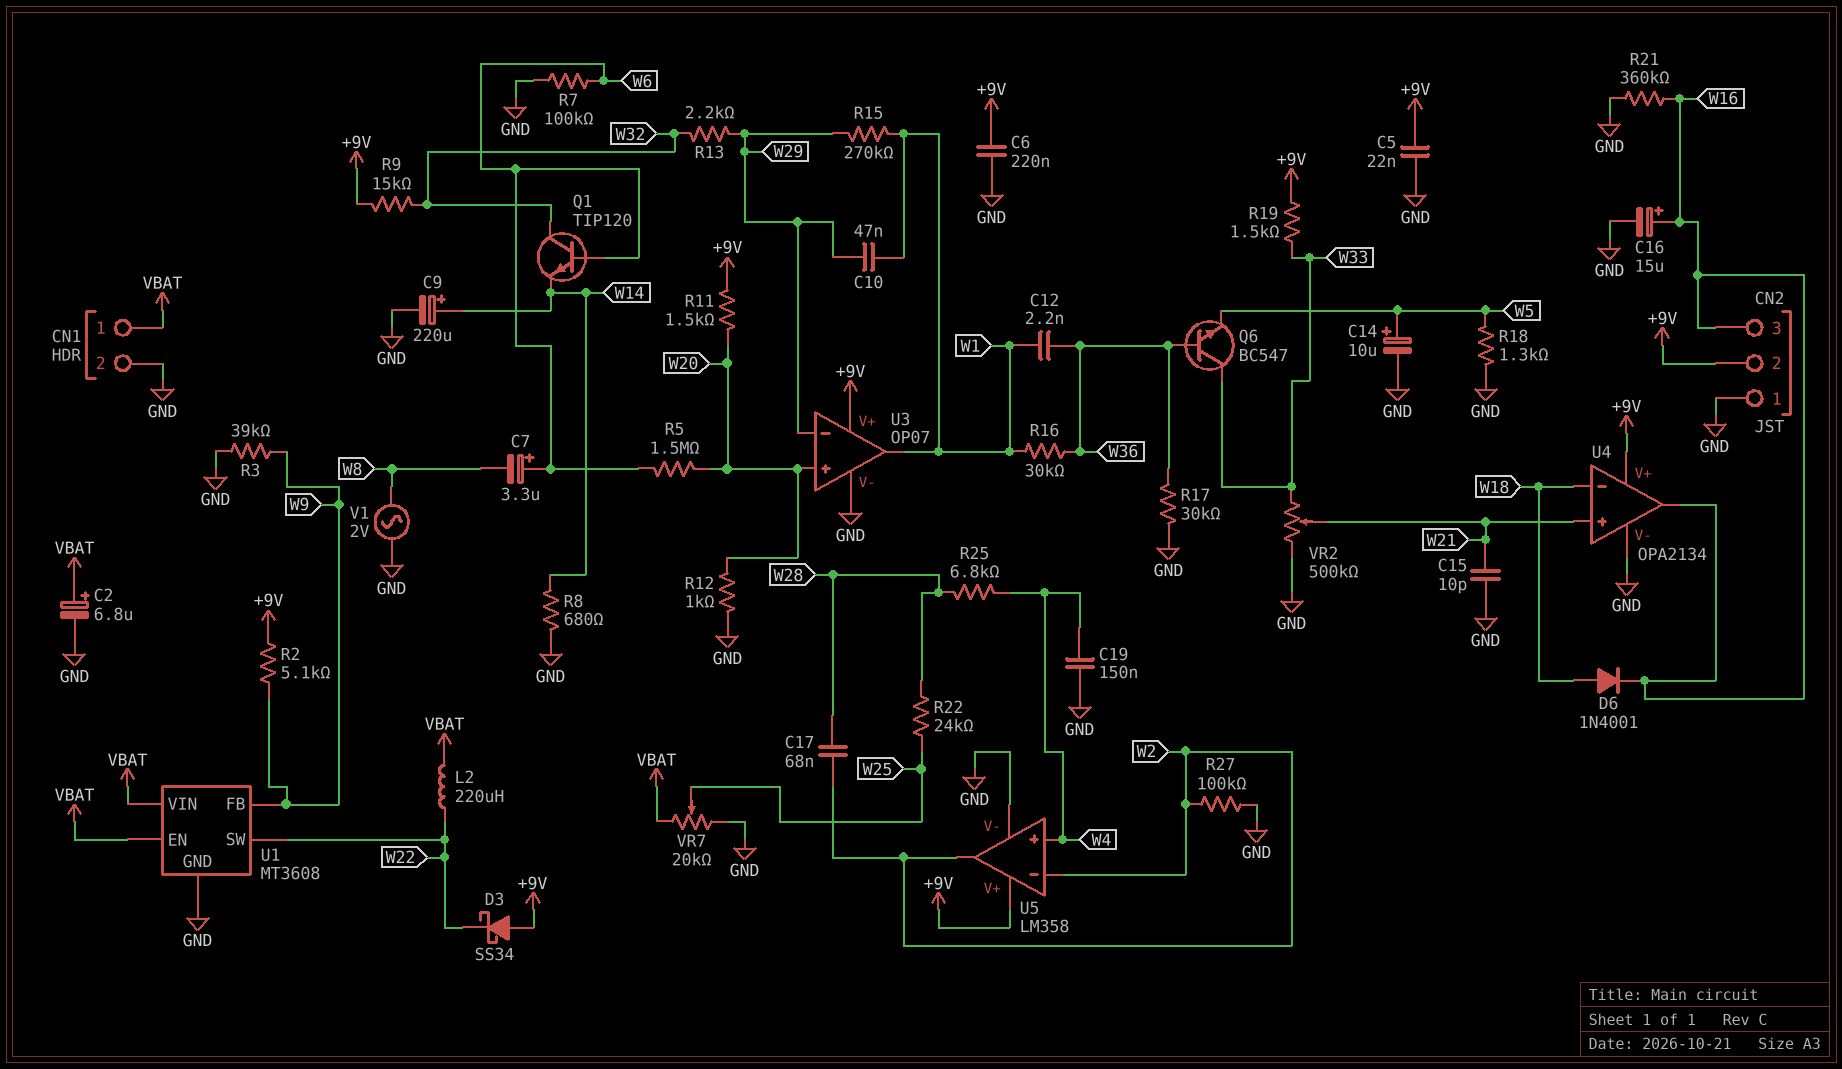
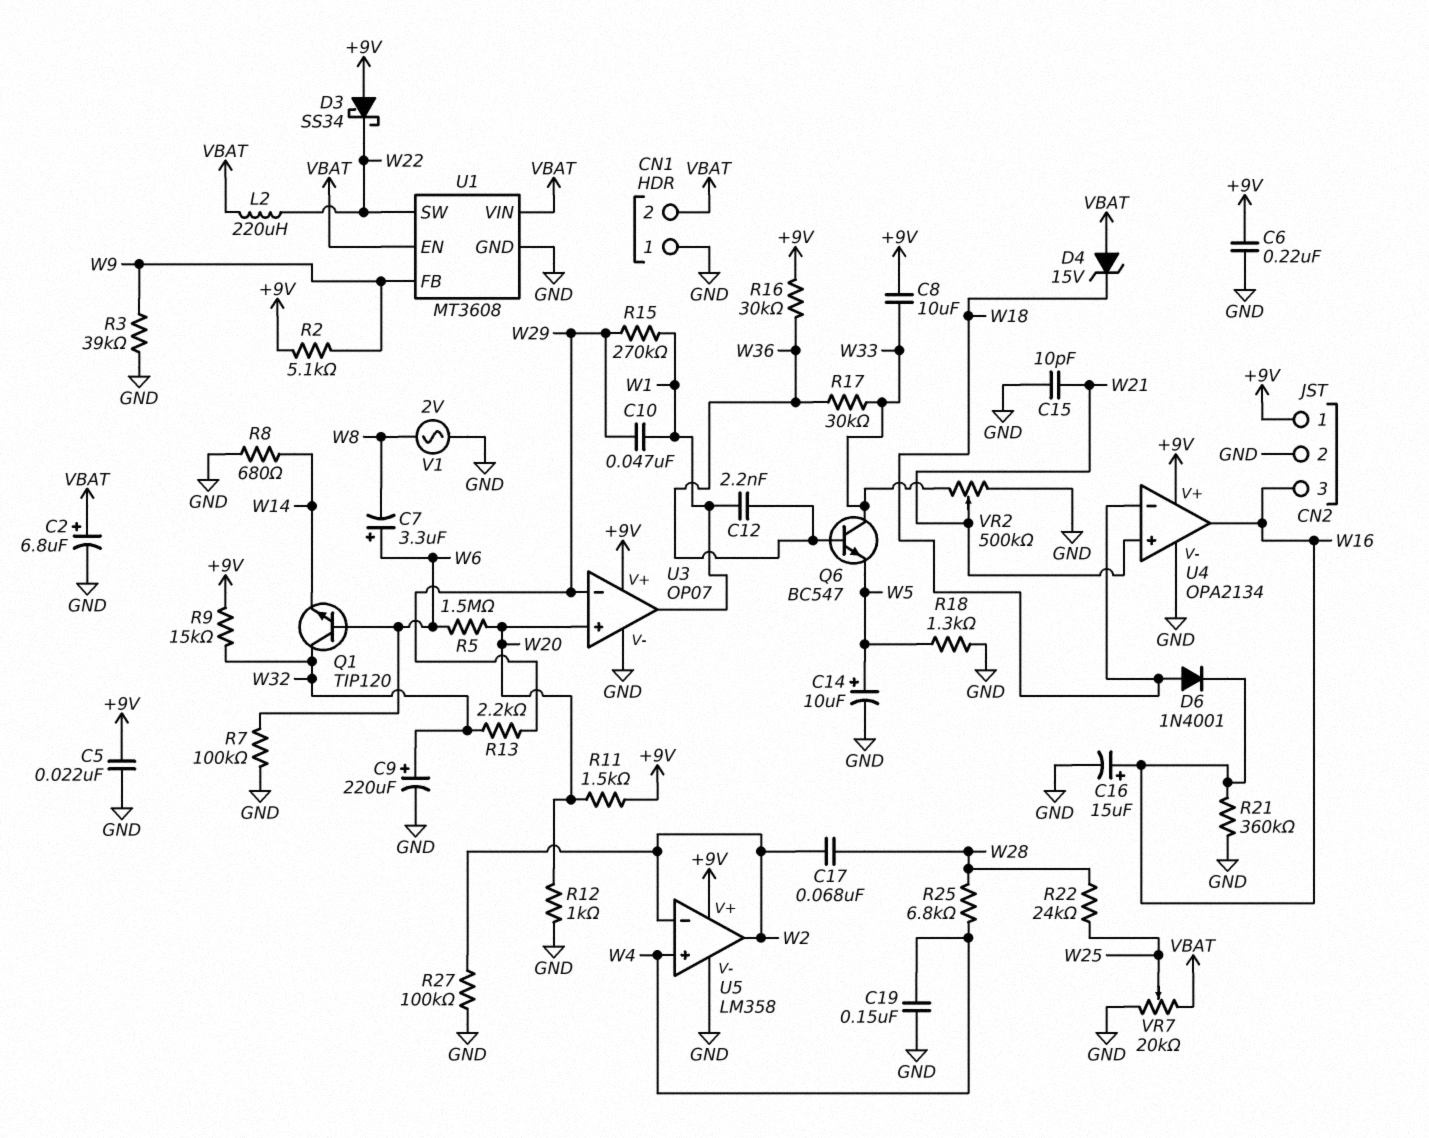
C8: none -> 10uF (+9V, W33)
C9: 220uF (plus W14, minus GND) -> 220uF (plus W32, minus GND)
CN1 pin 1: VBAT -> GND
CN1 pin 2: GND -> VBAT
CN2 pin 1: GND -> +9V
CN2 pin 2: +9V -> GND
D4: none -> zener 15V (A VBAT, K W18)
R16: 30k (W1, W36) -> 30k (+9V, W36)
R17: 30k (GND, W36) -> 30k (W33, W36)
R19: 1.5k (+9V, W33) -> none

